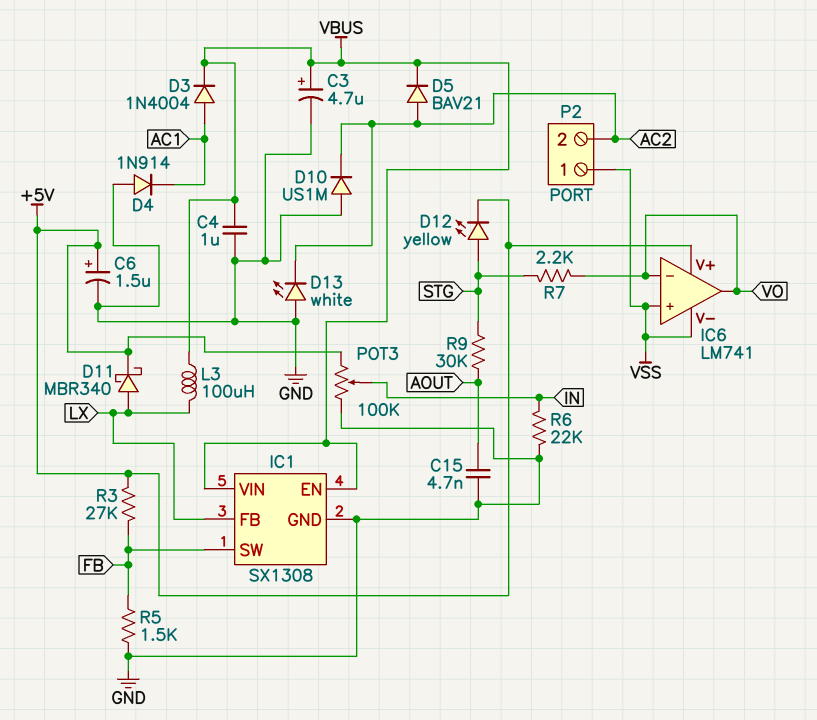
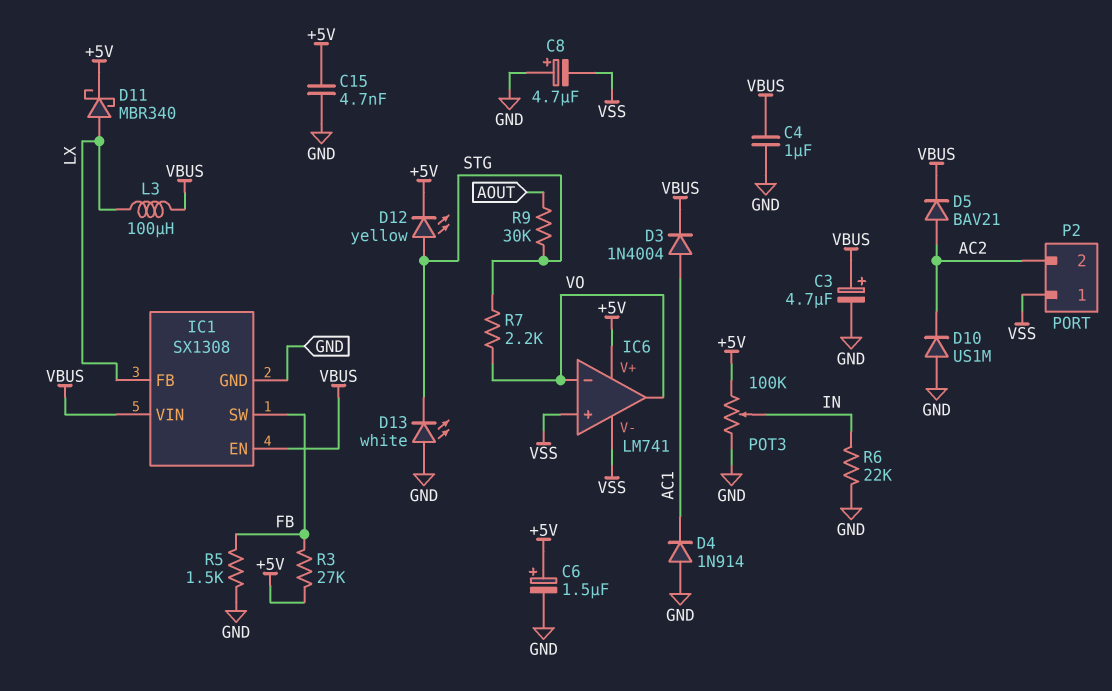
C8: none -> 4.7uF (plus GND, minus VSS)
C15: 4.7nF (AOUT, GND) -> 4.7nF (+5V, GND)
D13: LED white (A GND, K AC2) -> LED white (A GND, K STG)

